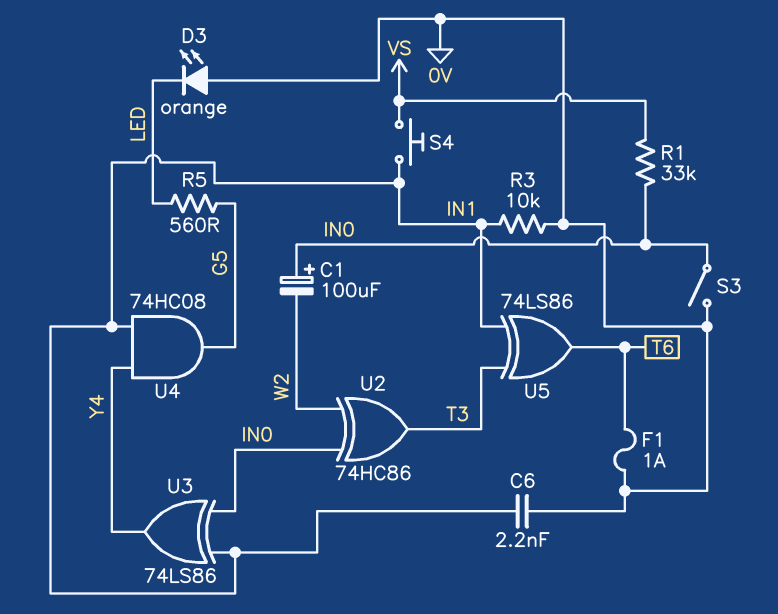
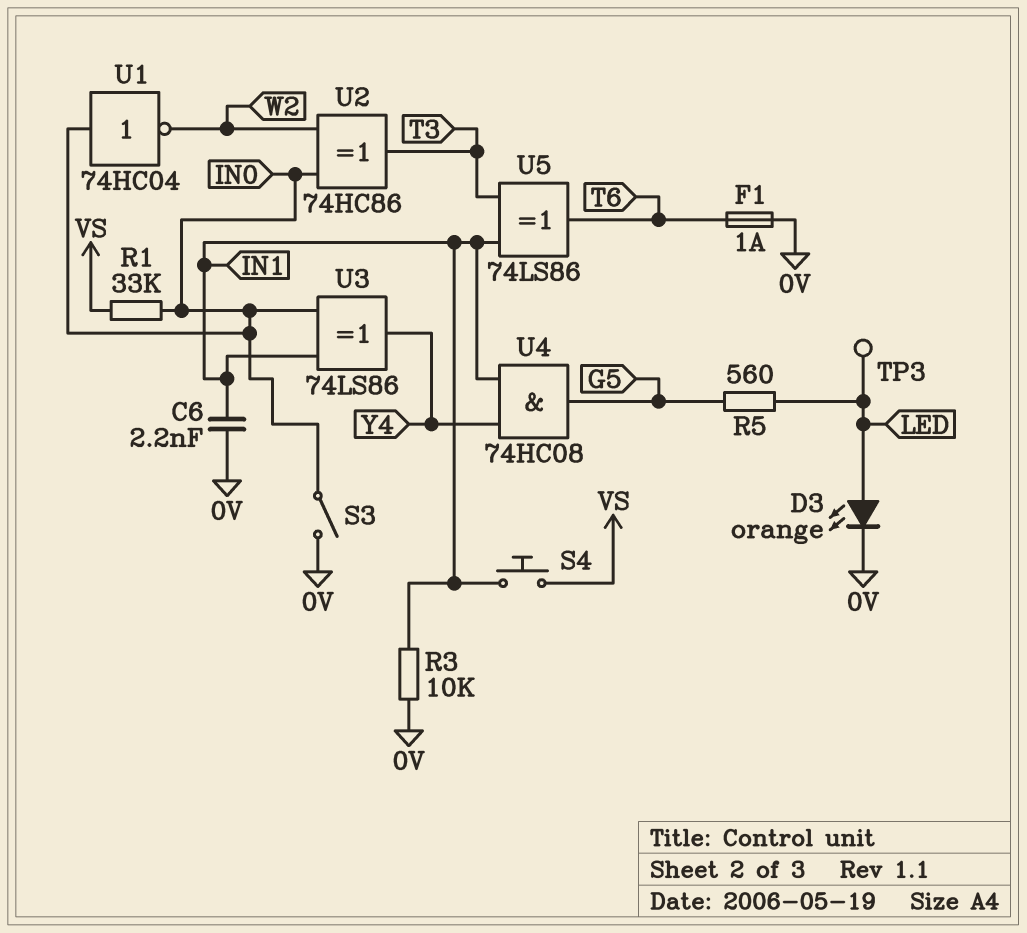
C1: 100uF (plus IN0, minus W2) -> none
D3: LED orange (A 0V, K LED) -> LED orange (A LED, K 0V)
TP3: none -> test point (LED)
U1: none -> NOT 74HC04 (in IN0, out W2)

